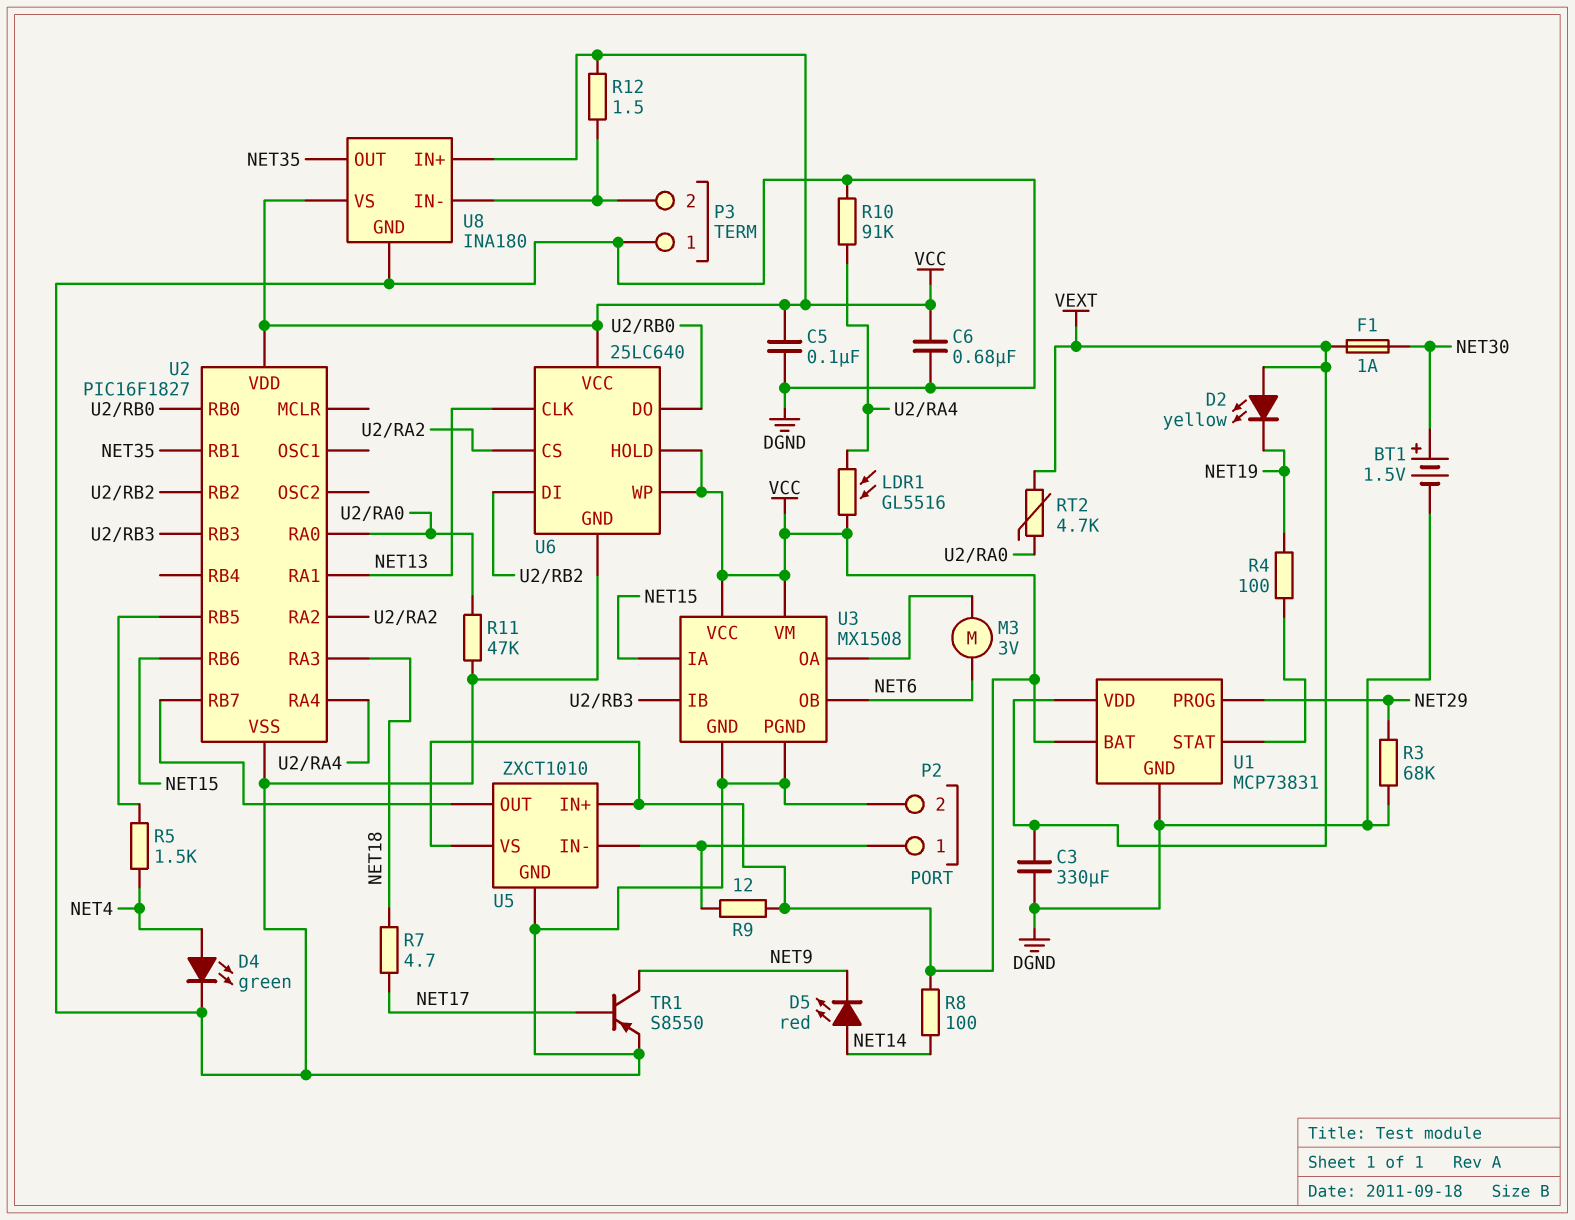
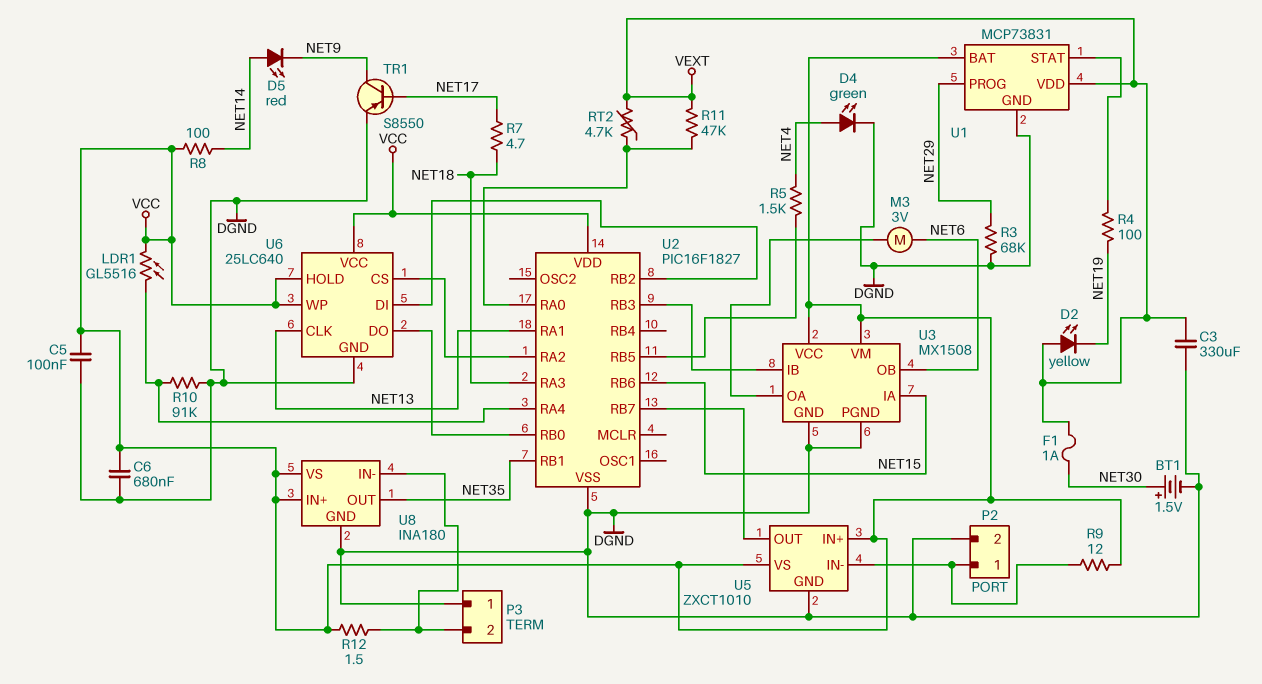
R11: 47k (DGND, U2/RA0) -> 47k (U2/RA0, VEXT)

